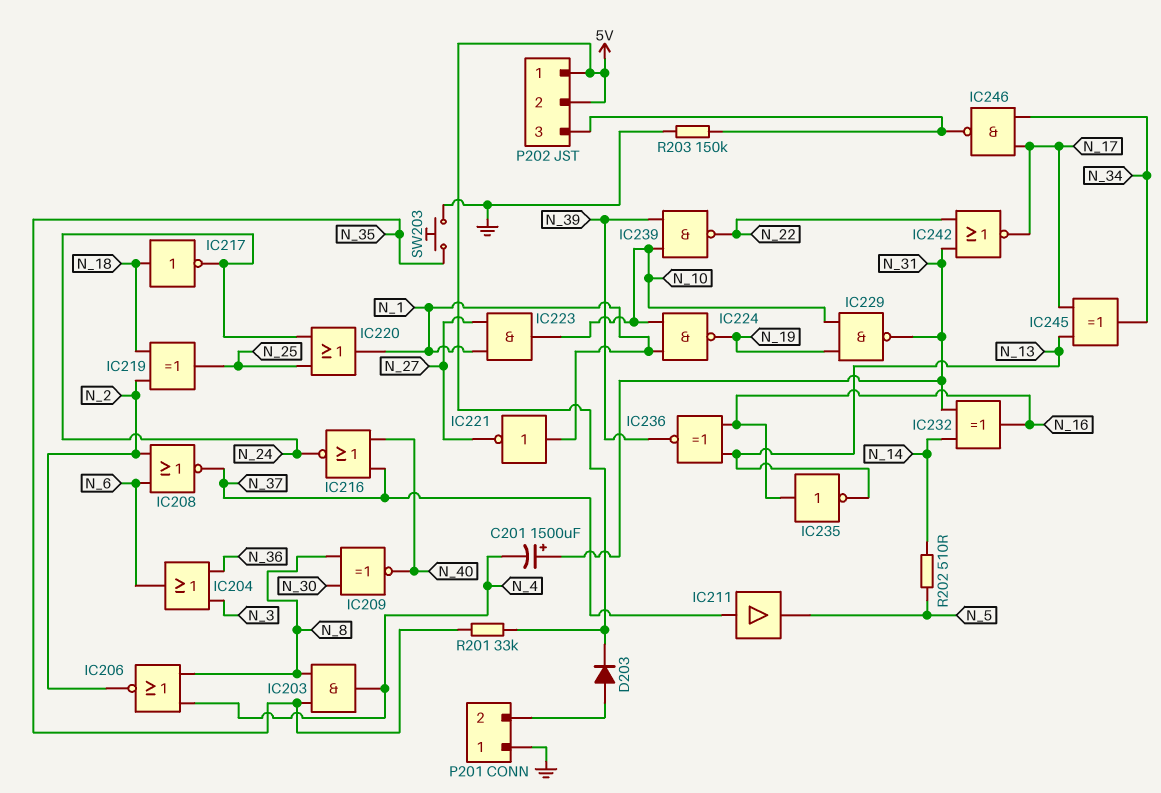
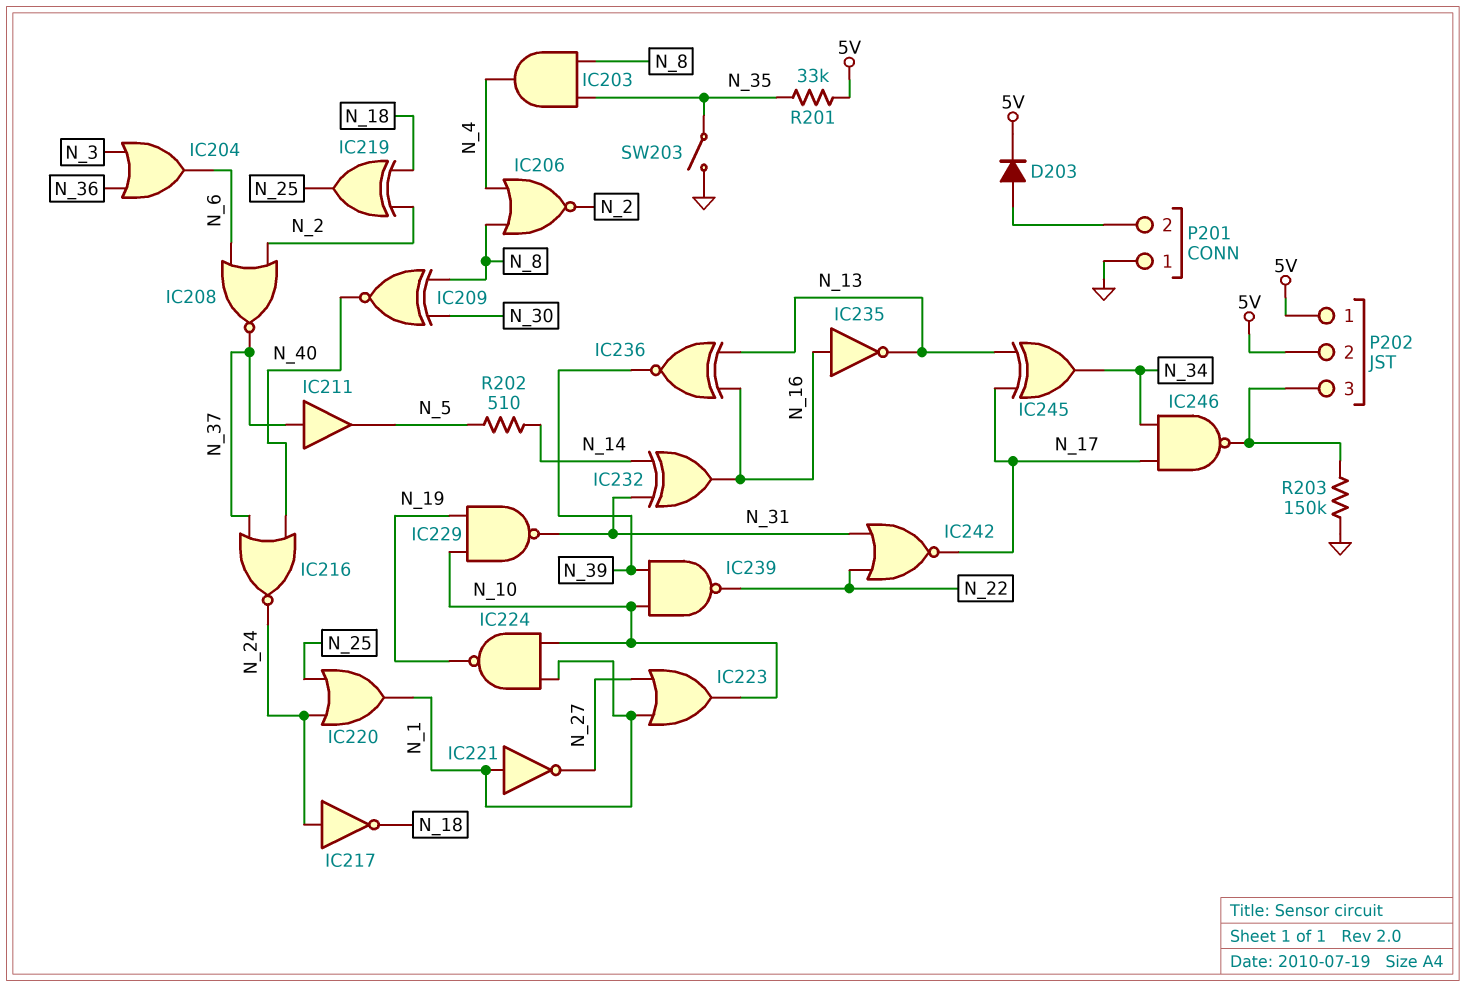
C201: 1500uF (plus N_31, minus N_4) -> none
IC217: NOT (in N_18, out N_24) -> NOT (in N_24, out N_18)
IC223: AND (in N_1, in N_27, out N_10) -> OR (in N_1, in N_27, out N_10)
SW203: button (GND, N_35) -> switch (GND, N_35)

